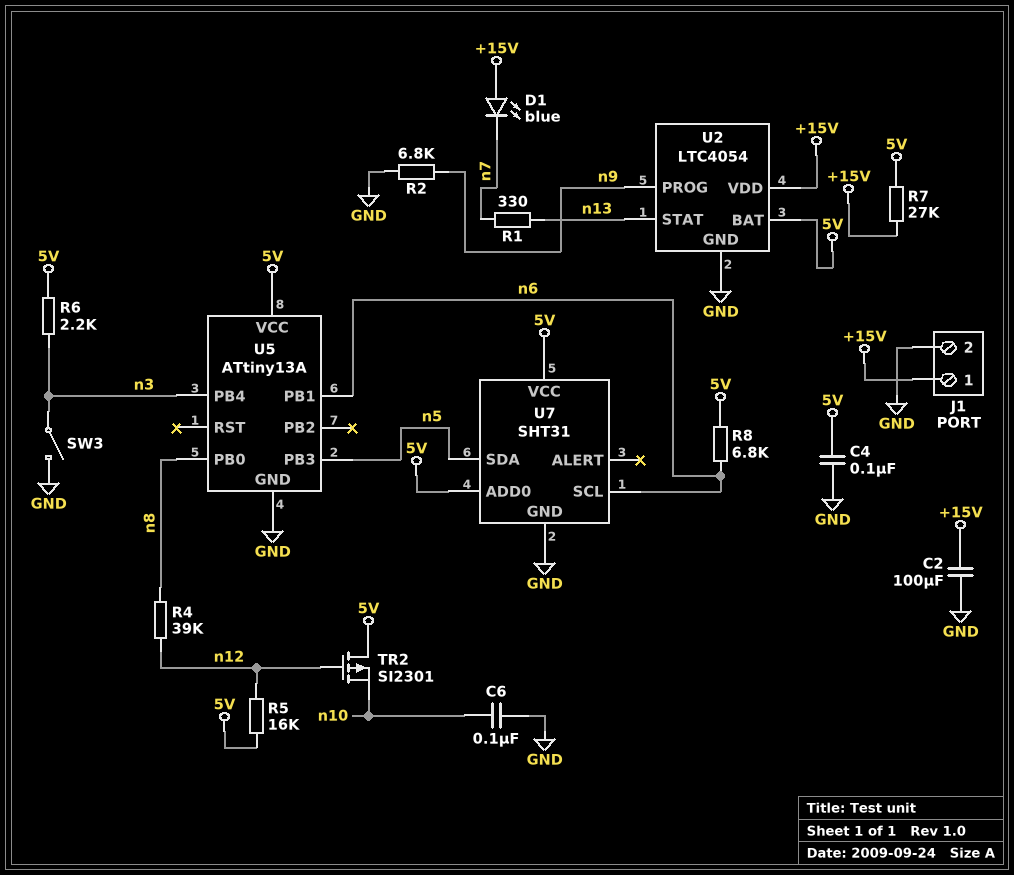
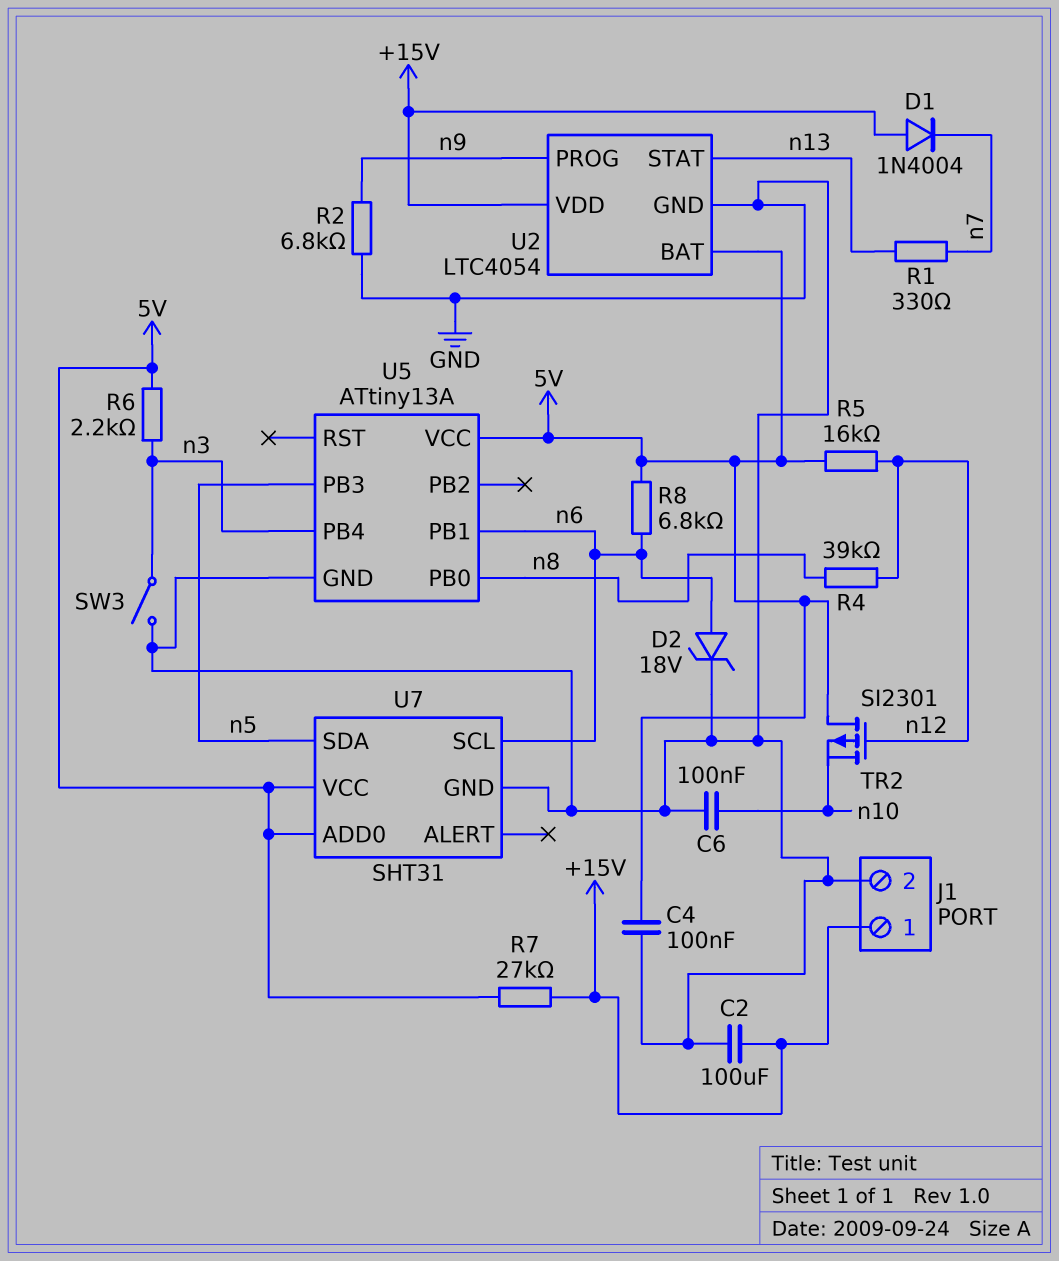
D1: LED blue (A +15V, K n7) -> diode 1N4004 (A +15V, K n7)
D2: none -> zener 18V (A n6, K GND)

